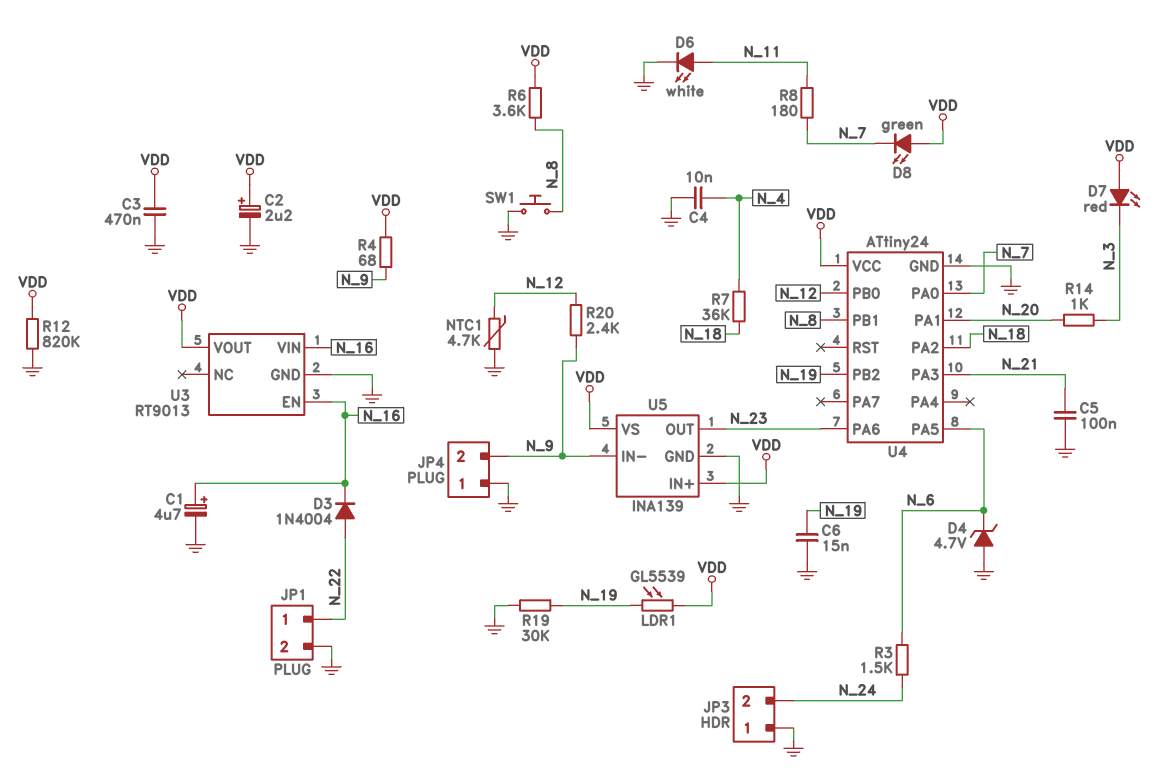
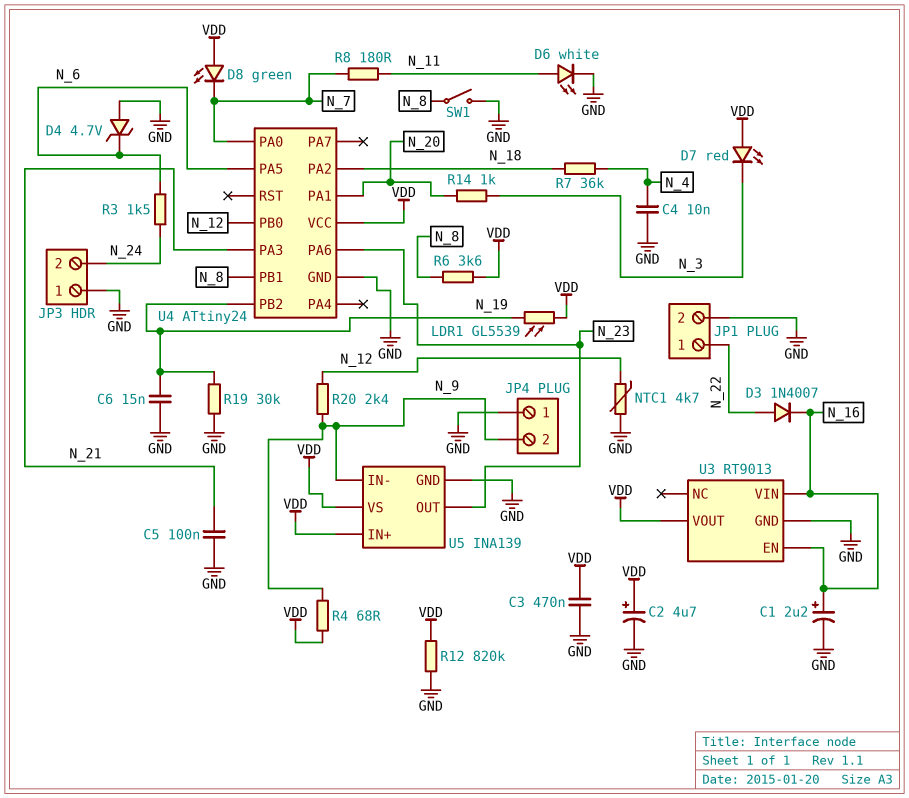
C1: 4.7uF (plus N_16, minus GND) -> 2.2uF (plus N_16, minus GND)
C2: 2.2uF (plus VDD, minus GND) -> 4.7uF (plus VDD, minus GND)
D3: diode 1N4004 (A N_22, K N_16) -> diode 1N4007 (A N_22, K N_16)
SW1: button (GND, N_8) -> switch (GND, N_8)

